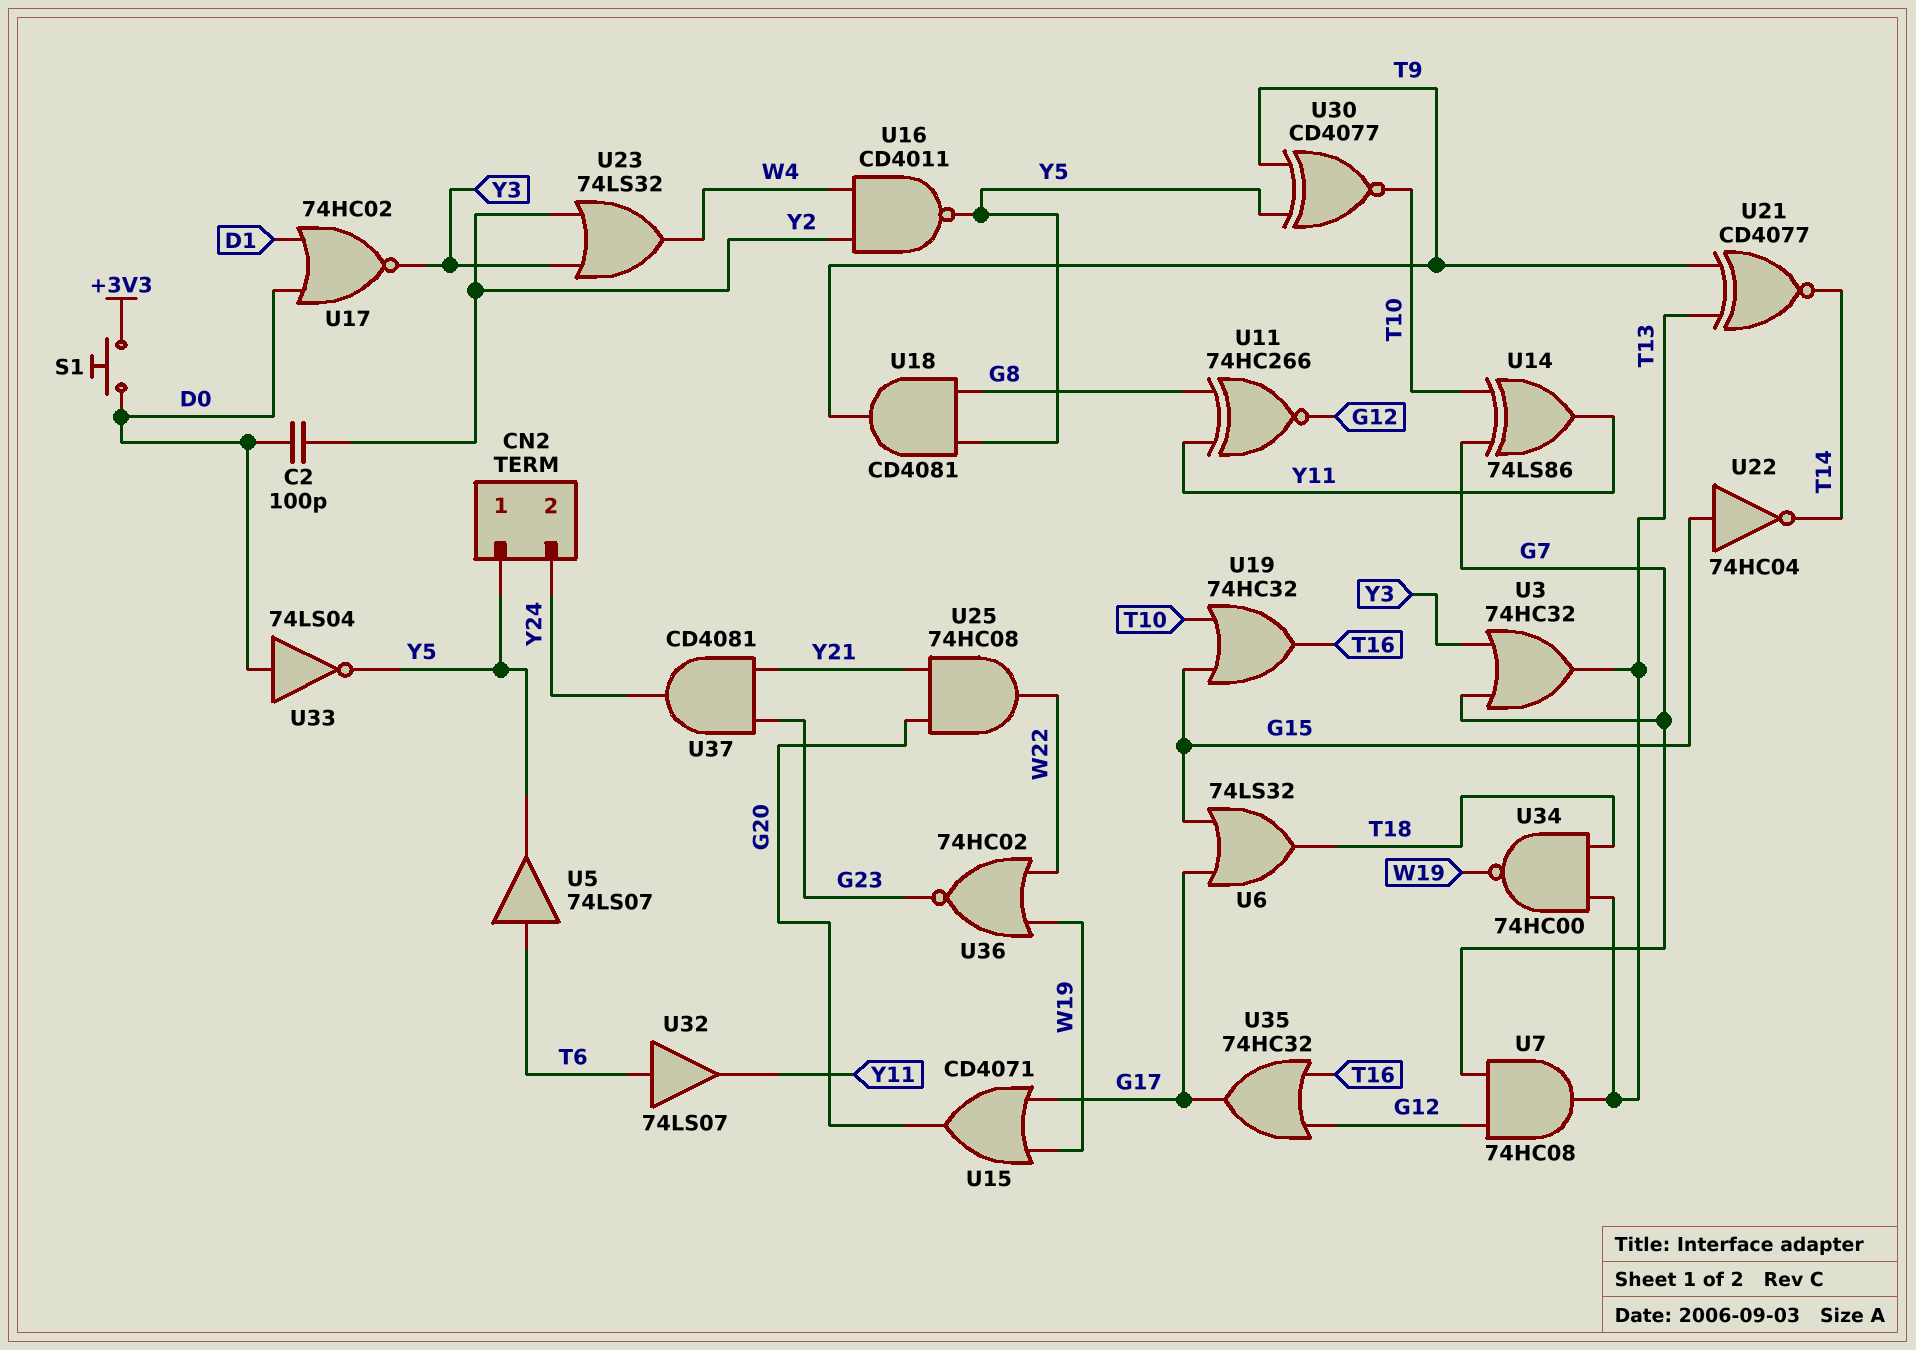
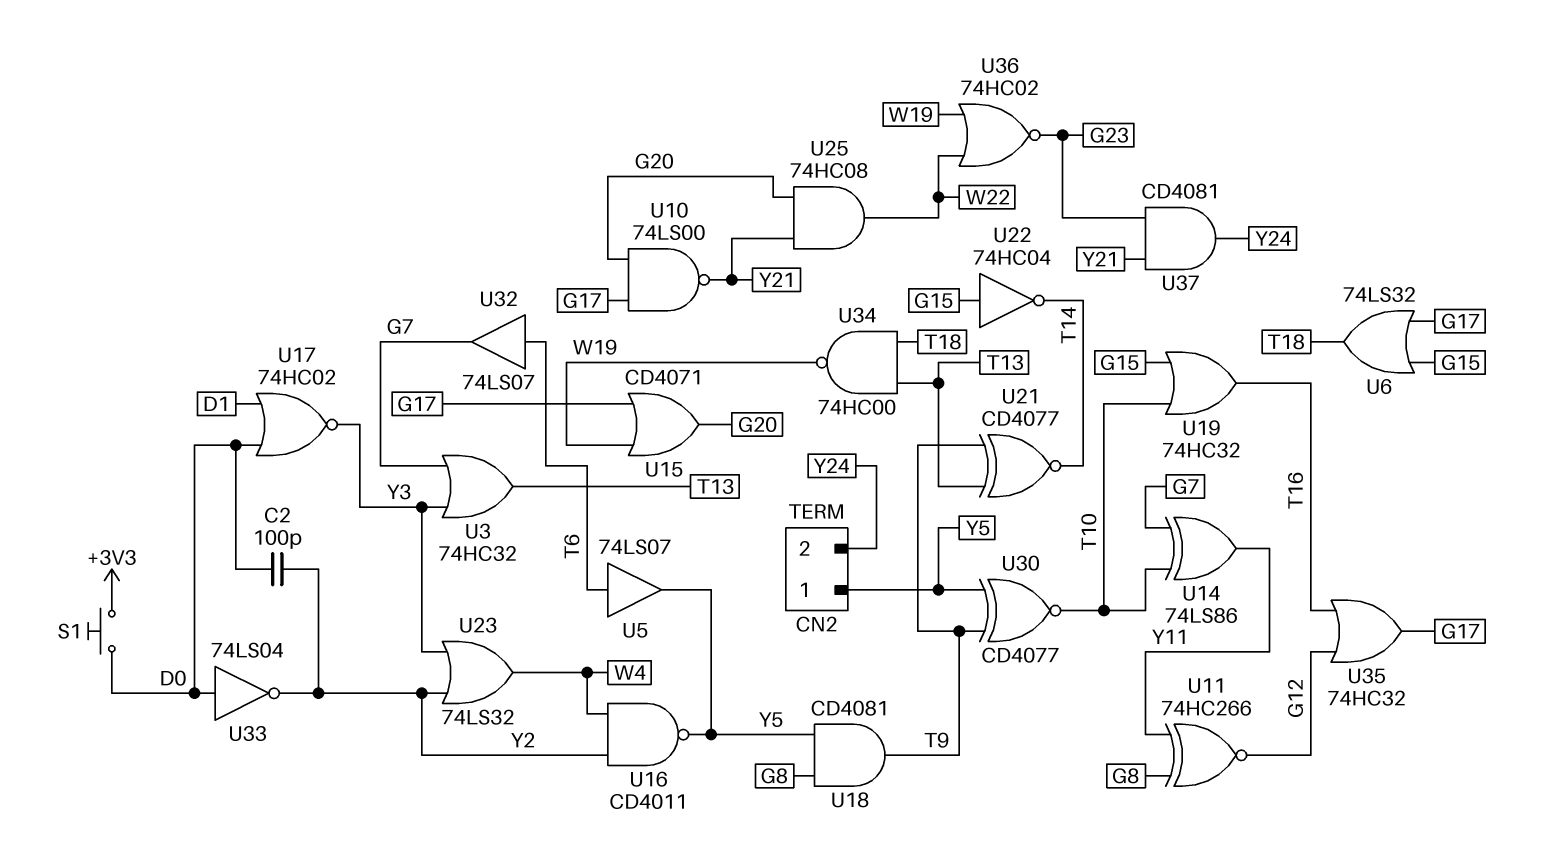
U7: AND 74HC08 (in G7, in G12, out T13) -> none
U10: none -> NAND 74LS00 (in G17, in G20, out Y21)
U32: buffer 74LS07 (in T6, out Y11) -> buffer 74LS07 (in T6, out G7)
U33: NOT 74LS04 (in D0, out Y5) -> NOT 74LS04 (in D0, out Y2)

